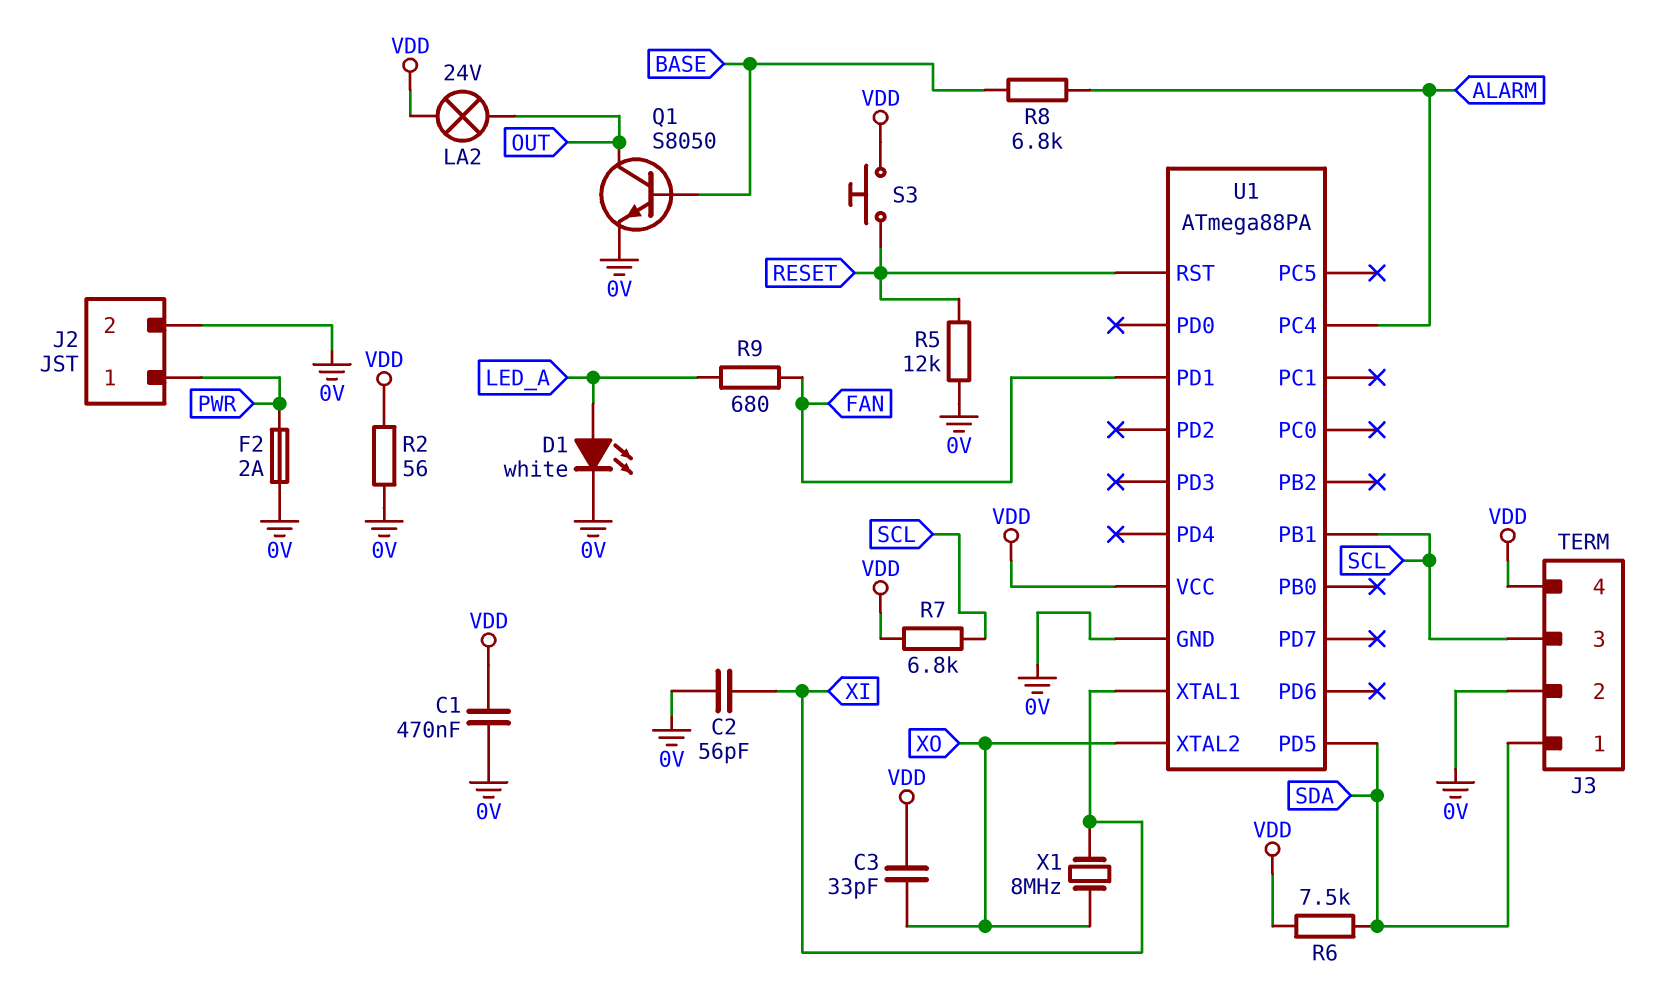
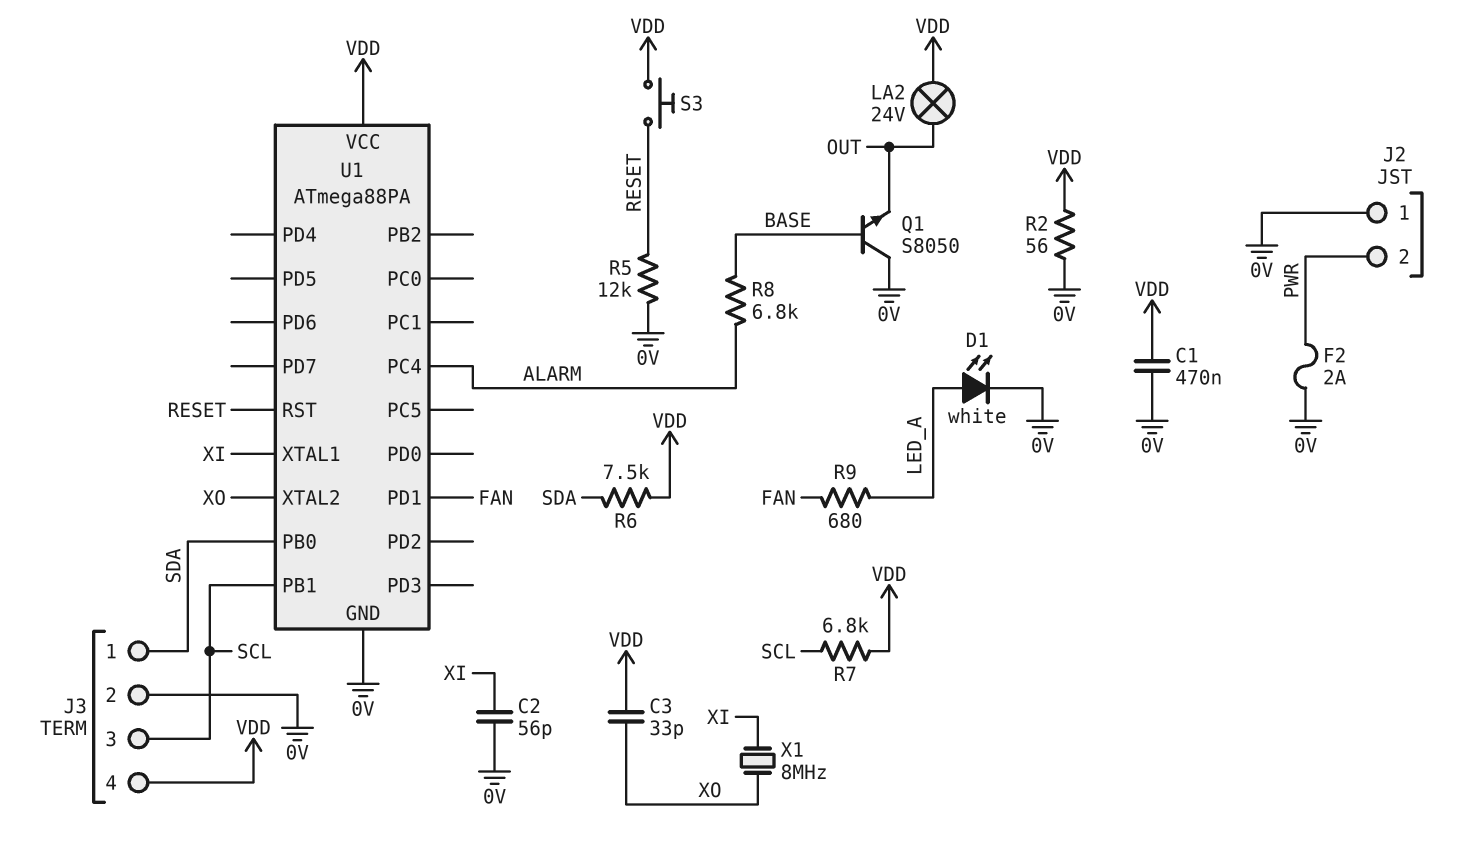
J2 pin 1: PWR -> 0V
J2 pin 2: 0V -> PWR
Q1: NPN S8050 (B BASE, C OUT, E 0V) -> NPN S8050 (B BASE, C 0V, E OUT)
U1 pin PB0: none -> SDA
U1 pin PD5: SDA -> none

